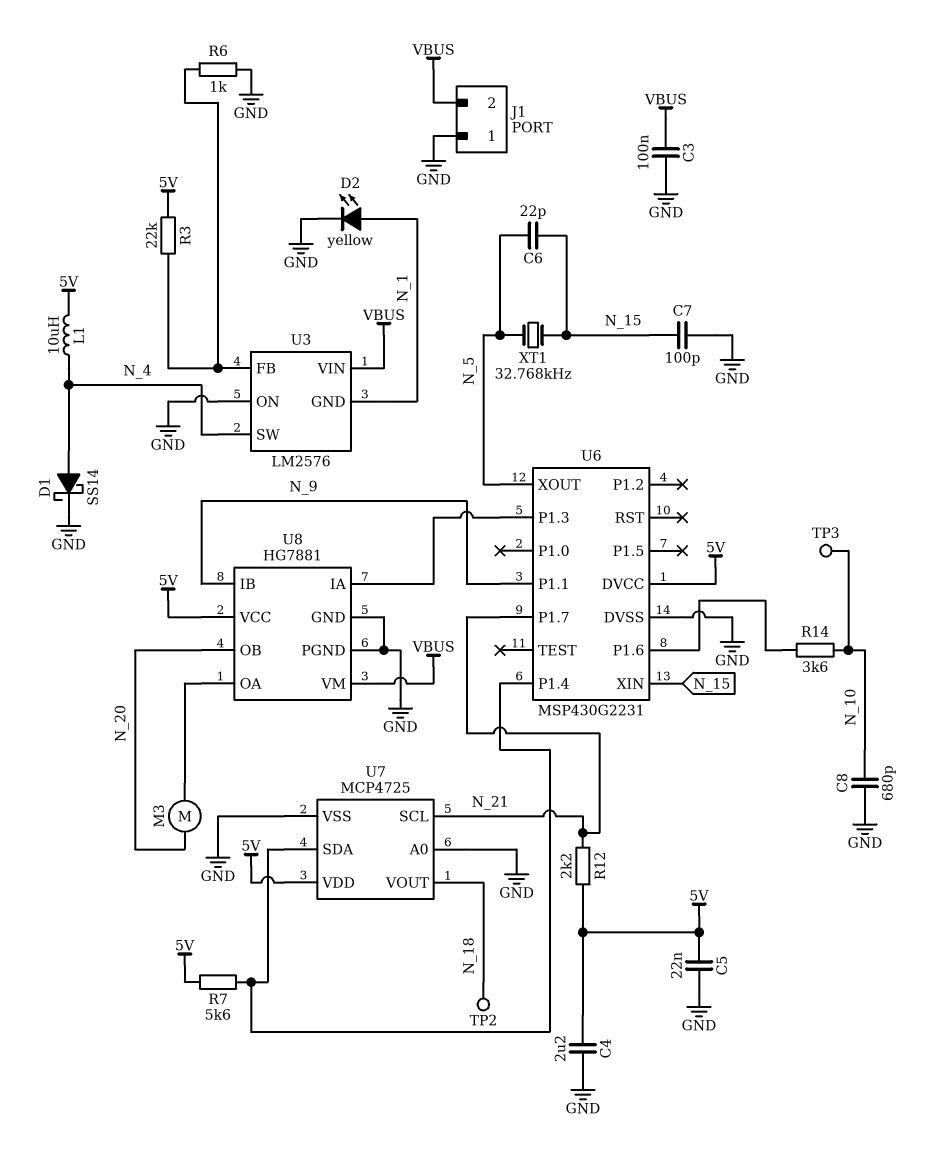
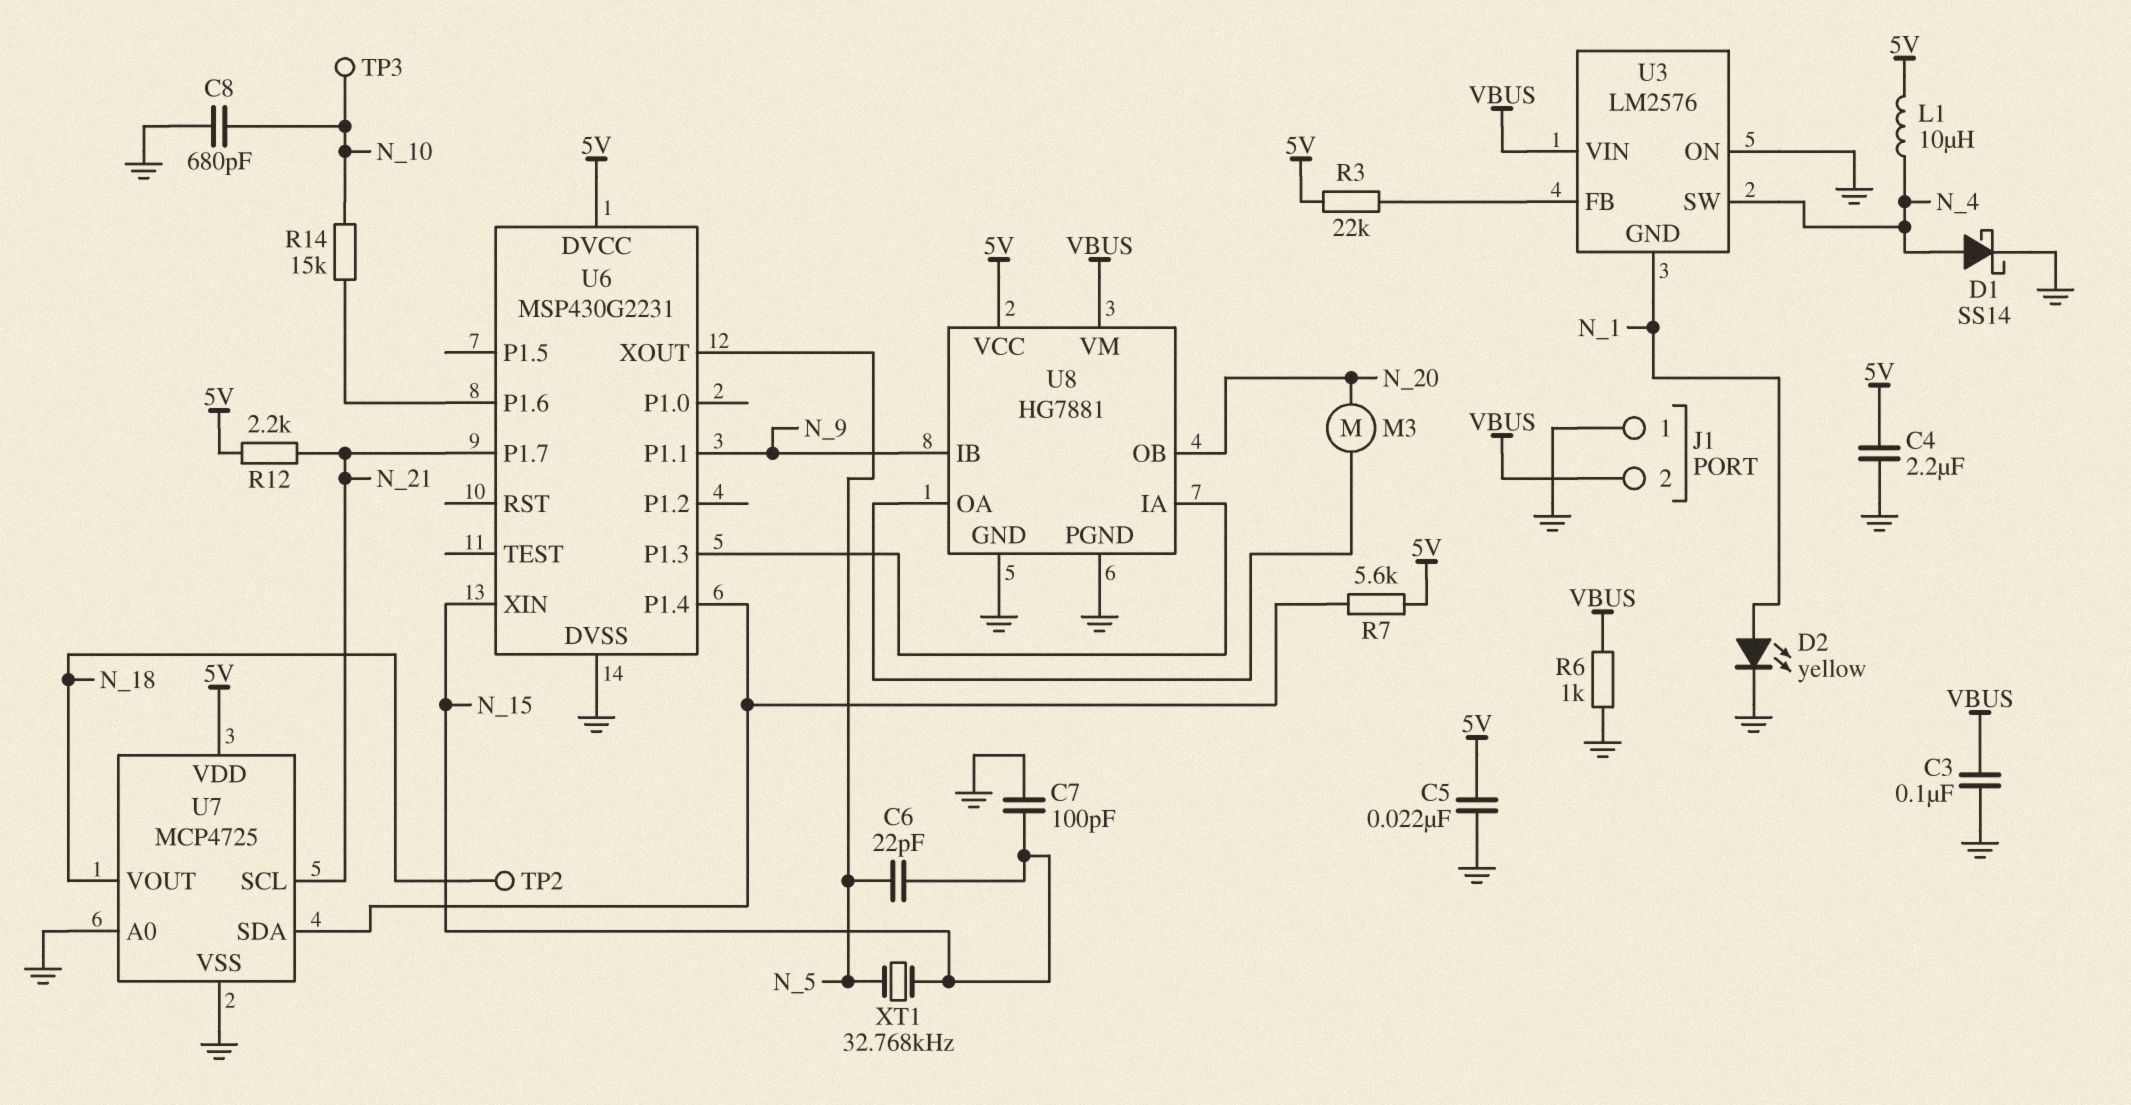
R6: 1k (GND, U3/FB) -> 1k (GND, VBUS)
R14: 3.6k (N_10, U6/P1.6) -> 15k (N_10, U6/P1.6)

